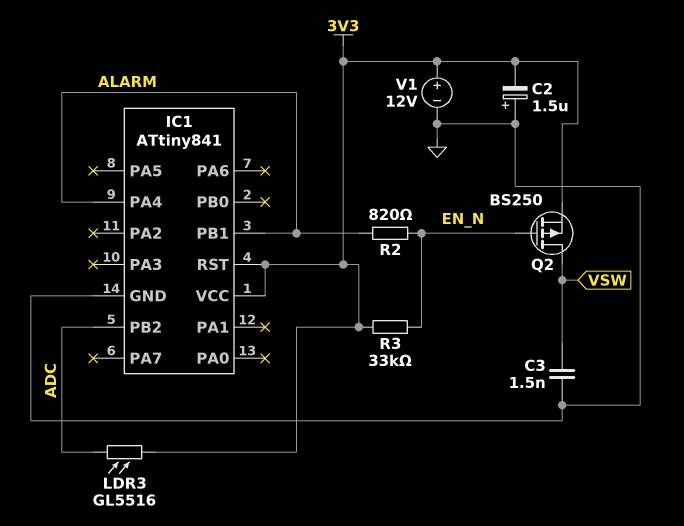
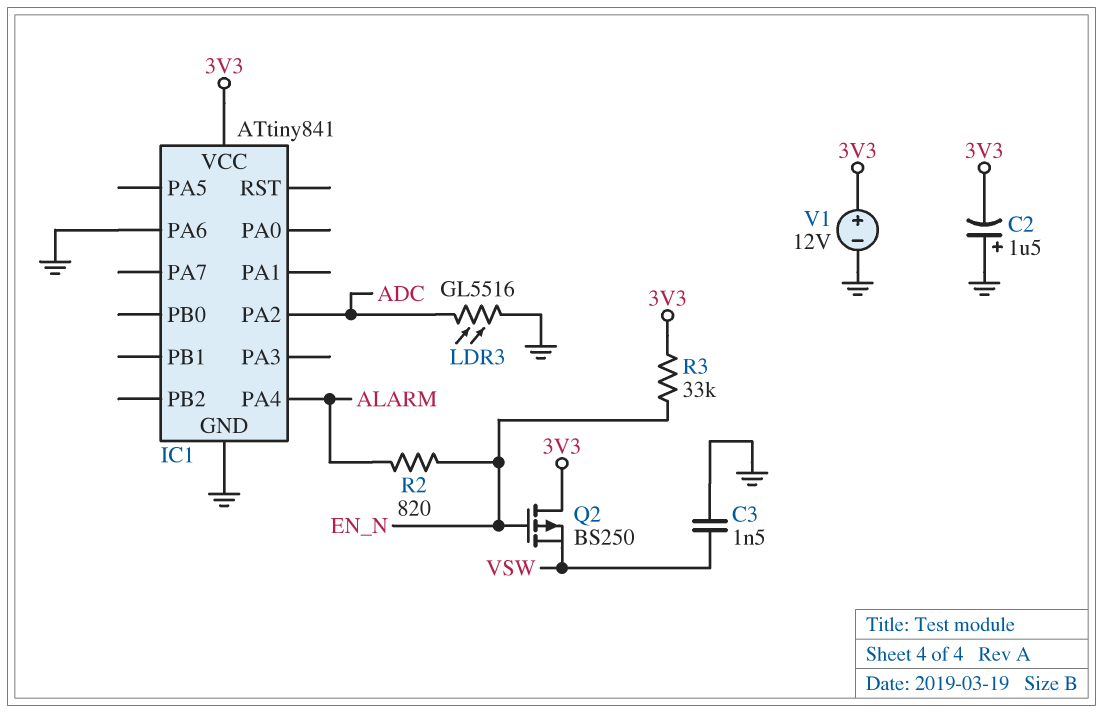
IC1 pin PA2: none -> ADC
IC1 pin PA6: none -> GND
IC1 pin PB1: ALARM -> none
IC1 pin PB2: ADC -> none
IC1 pin RST: 3V3 -> none
LDR3: GL5516 (3V3, ADC) -> GL5516 (ADC, GND)
Q2: PMOS BS250 (G EN_N, D VSW, S 3V3) -> PMOS BS250 (G EN_N, D 3V3, S VSW)

